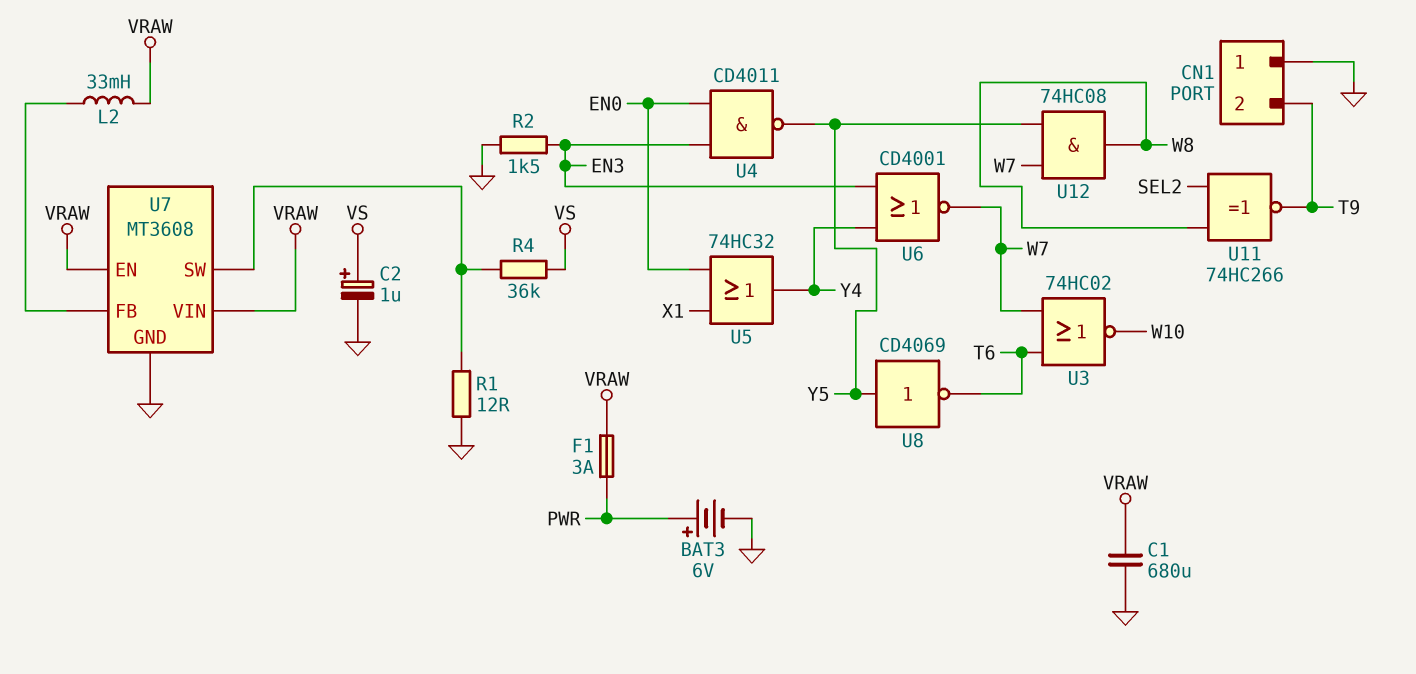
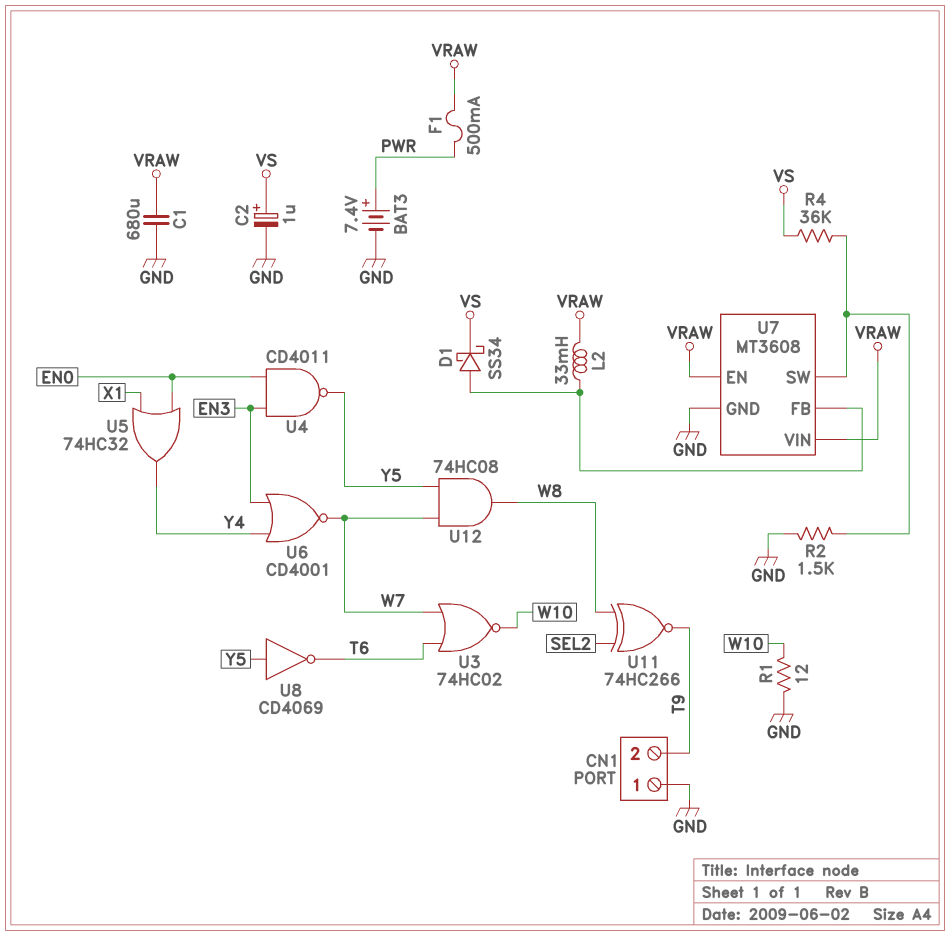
BAT3: 6V (plus PWR, minus GND) -> 7.4V (plus PWR, minus GND)
D1: none -> schottky SS34 (A U7/FB, K VS)
F1: 3A (PWR, VRAW) -> 500mA (PWR, VRAW)
R1: 12 (GND, U7/SW) -> 12 (GND, W10)
R2: 1.5k (EN3, GND) -> 1.5k (GND, U7/SW)

